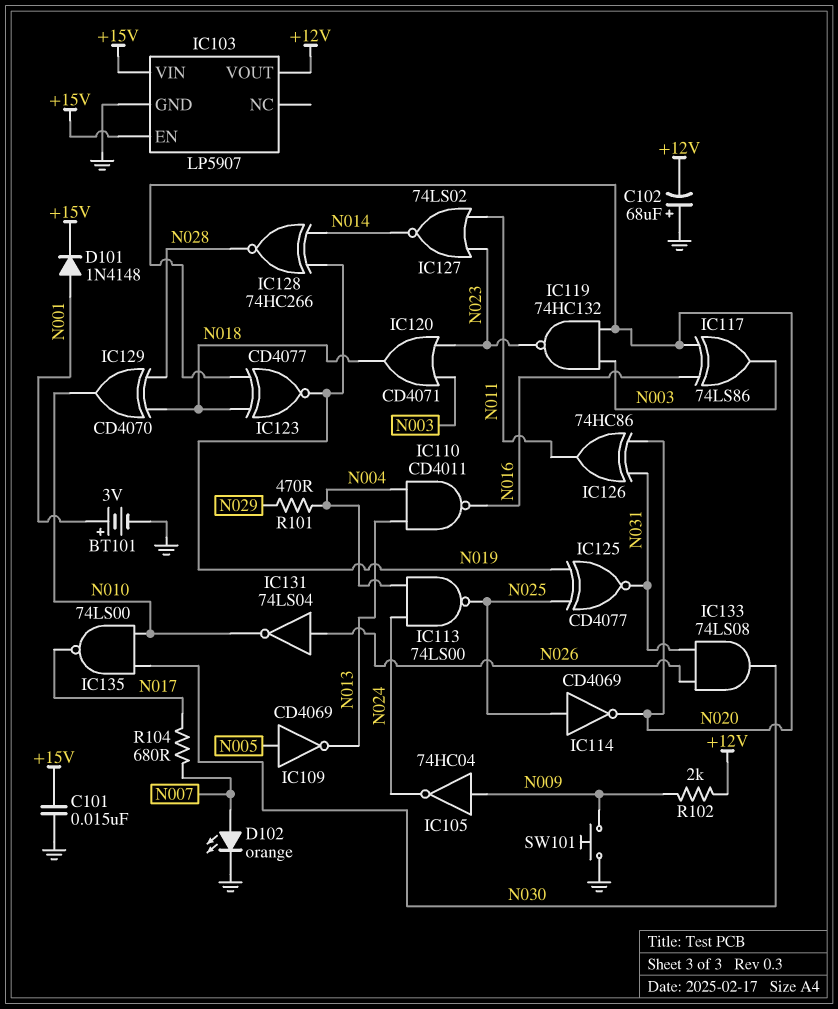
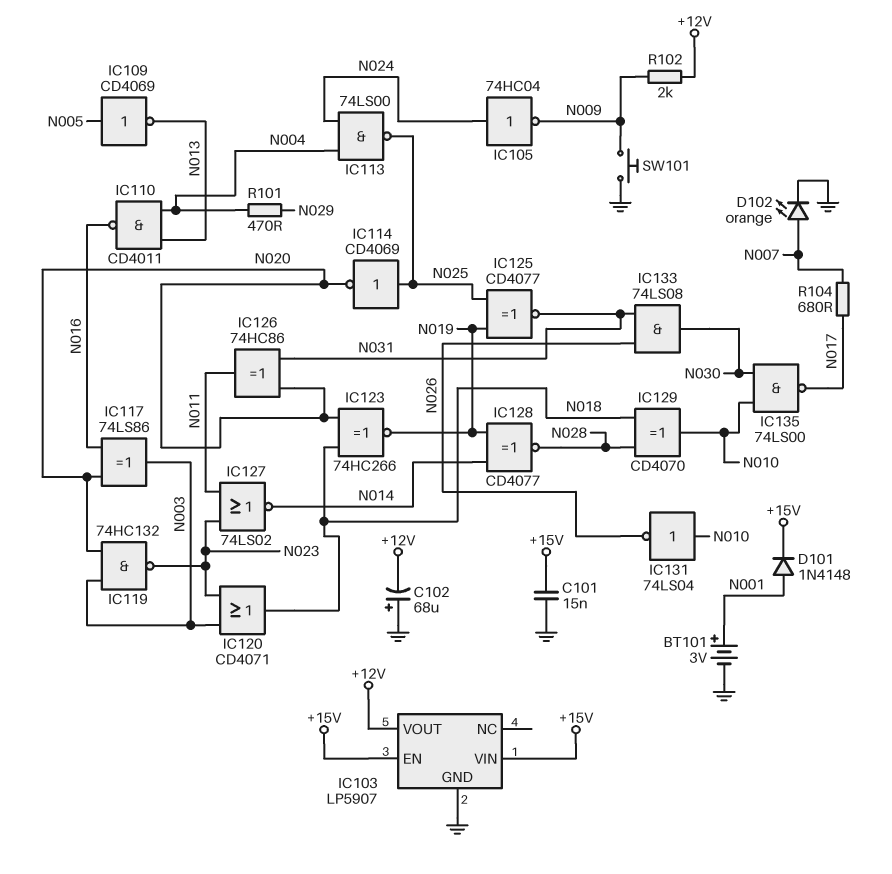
IC105: NOT 74HC04 (in N009, out N024) -> NOT 74HC04 (in N024, out N009)
IC123: XNOR CD4077 (in N018, in N020, out N019) -> XNOR 74HC266 (in N018, in N020, out N019)
IC128: XNOR 74HC266 (in N014, in N019, out N028) -> XNOR CD4077 (in N014, in N019, out N028)
IC131: NOT 74LS04 (in N026, out N010) -> NOT 74LS04 (in N010, out N026)

